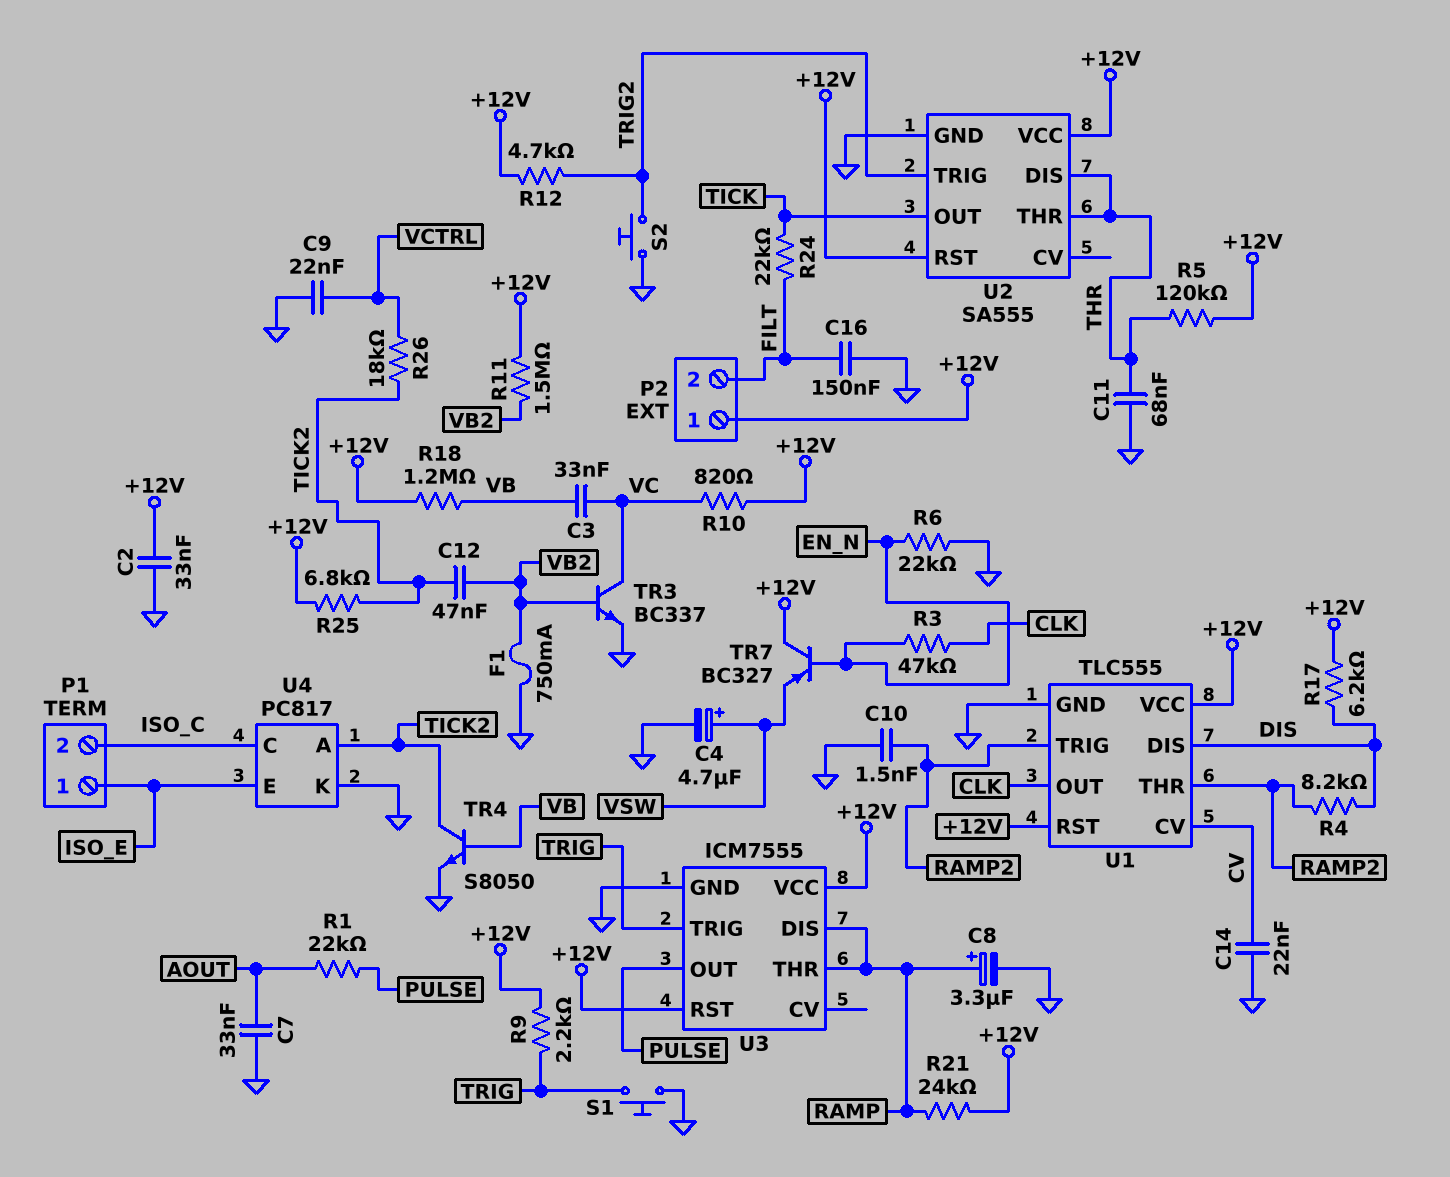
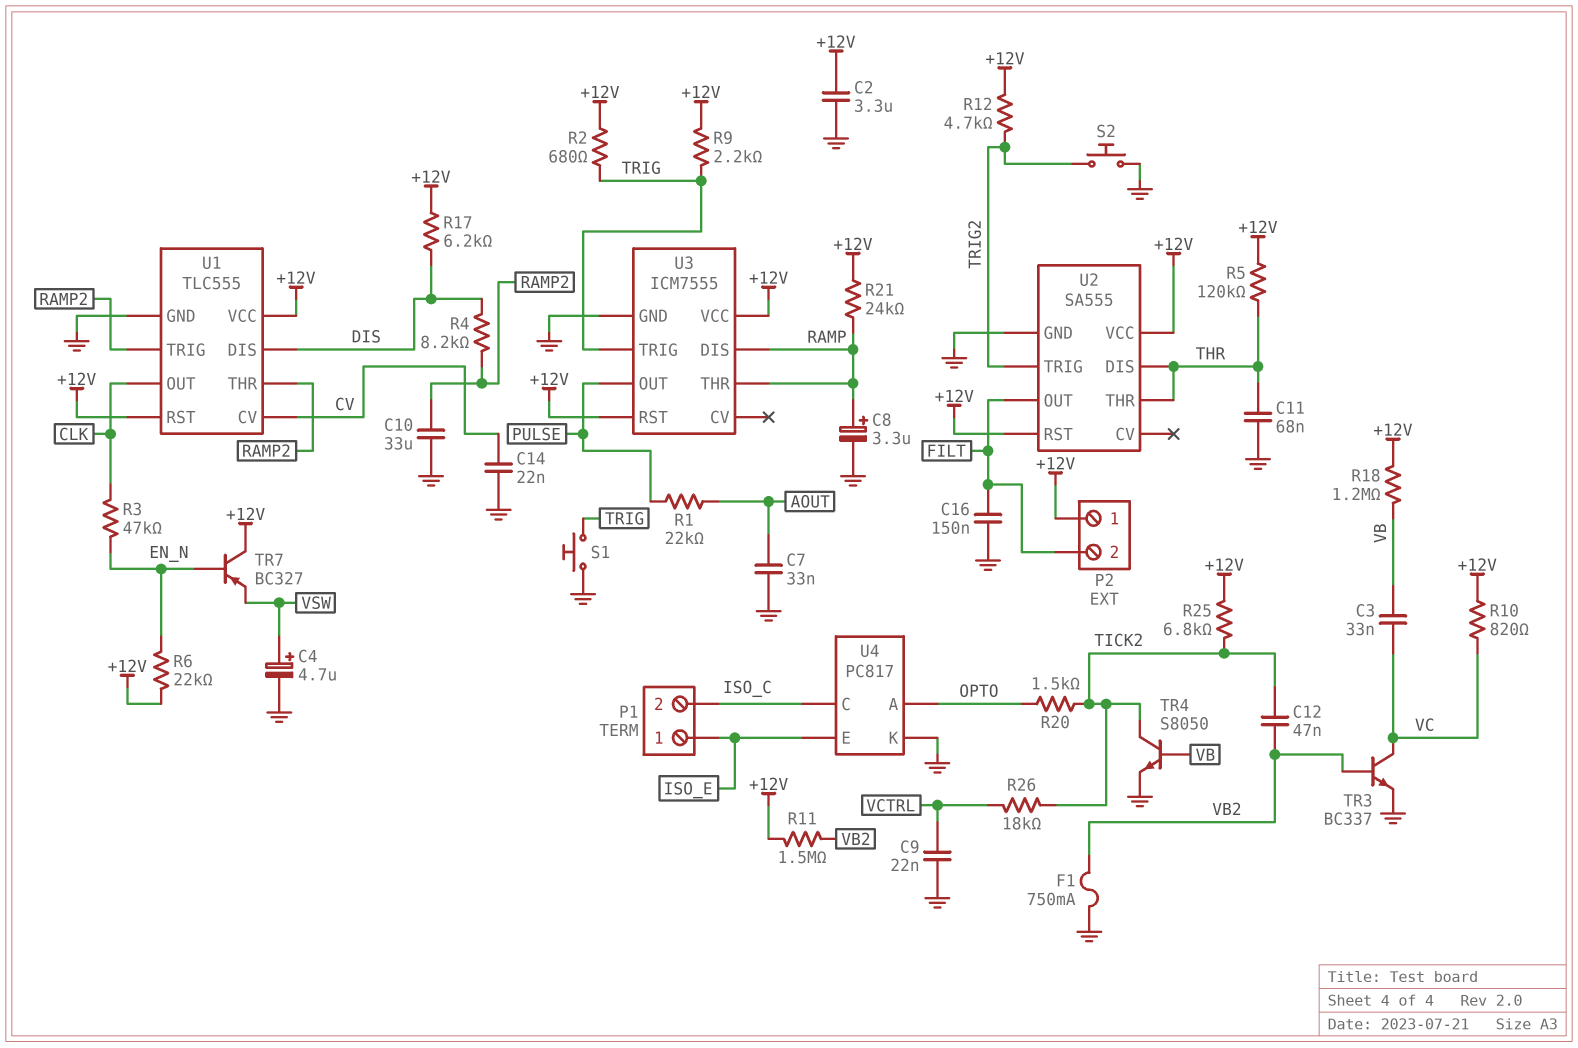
C2: 33nF (+12V, GND) -> 3.3uF (+12V, GND)
C10: 1.5nF (GND, RAMP2) -> 33uF (GND, RAMP2)
R2: none -> 680 (+12V, TRIG)
R6: 22k (EN_N, GND) -> 22k (+12V, EN_N)
R20: none -> 1.5k (OPTO, TICK2)
R24: 22k (FILT, TICK) -> none
U2 pin OUT: TICK -> FILT
U4 pin A: TICK2 -> OPTO

